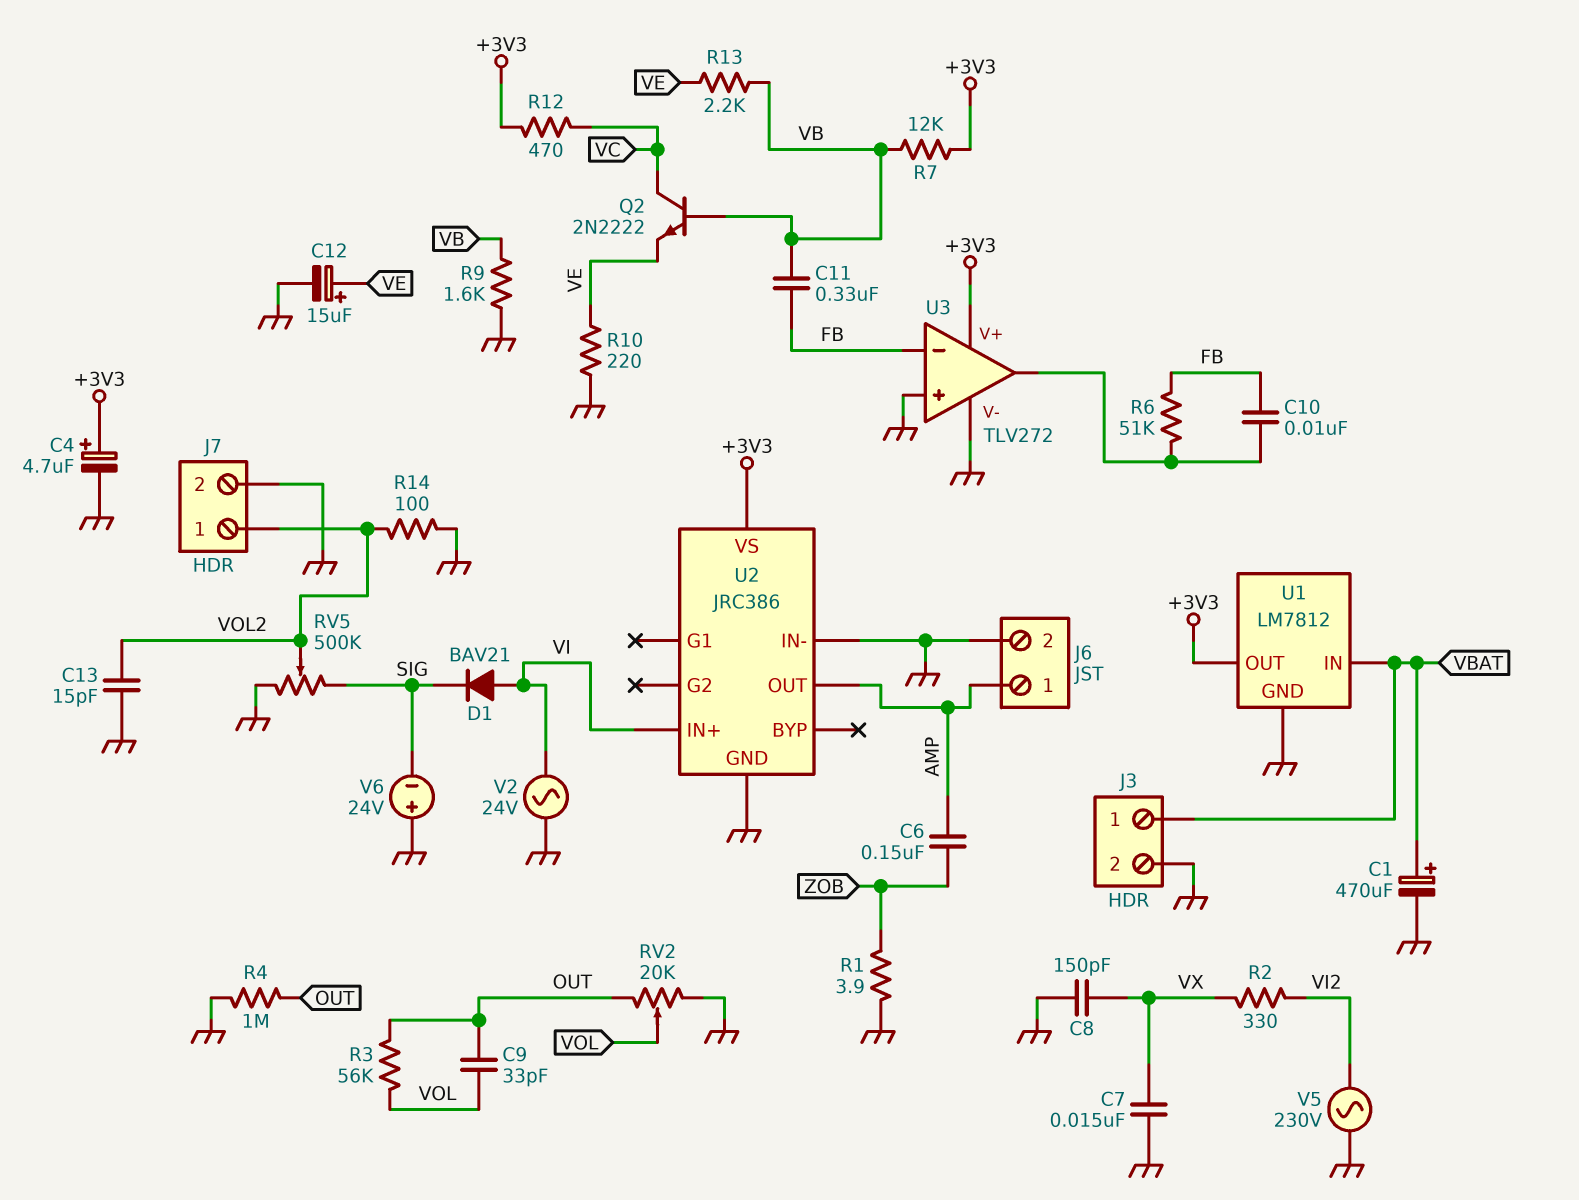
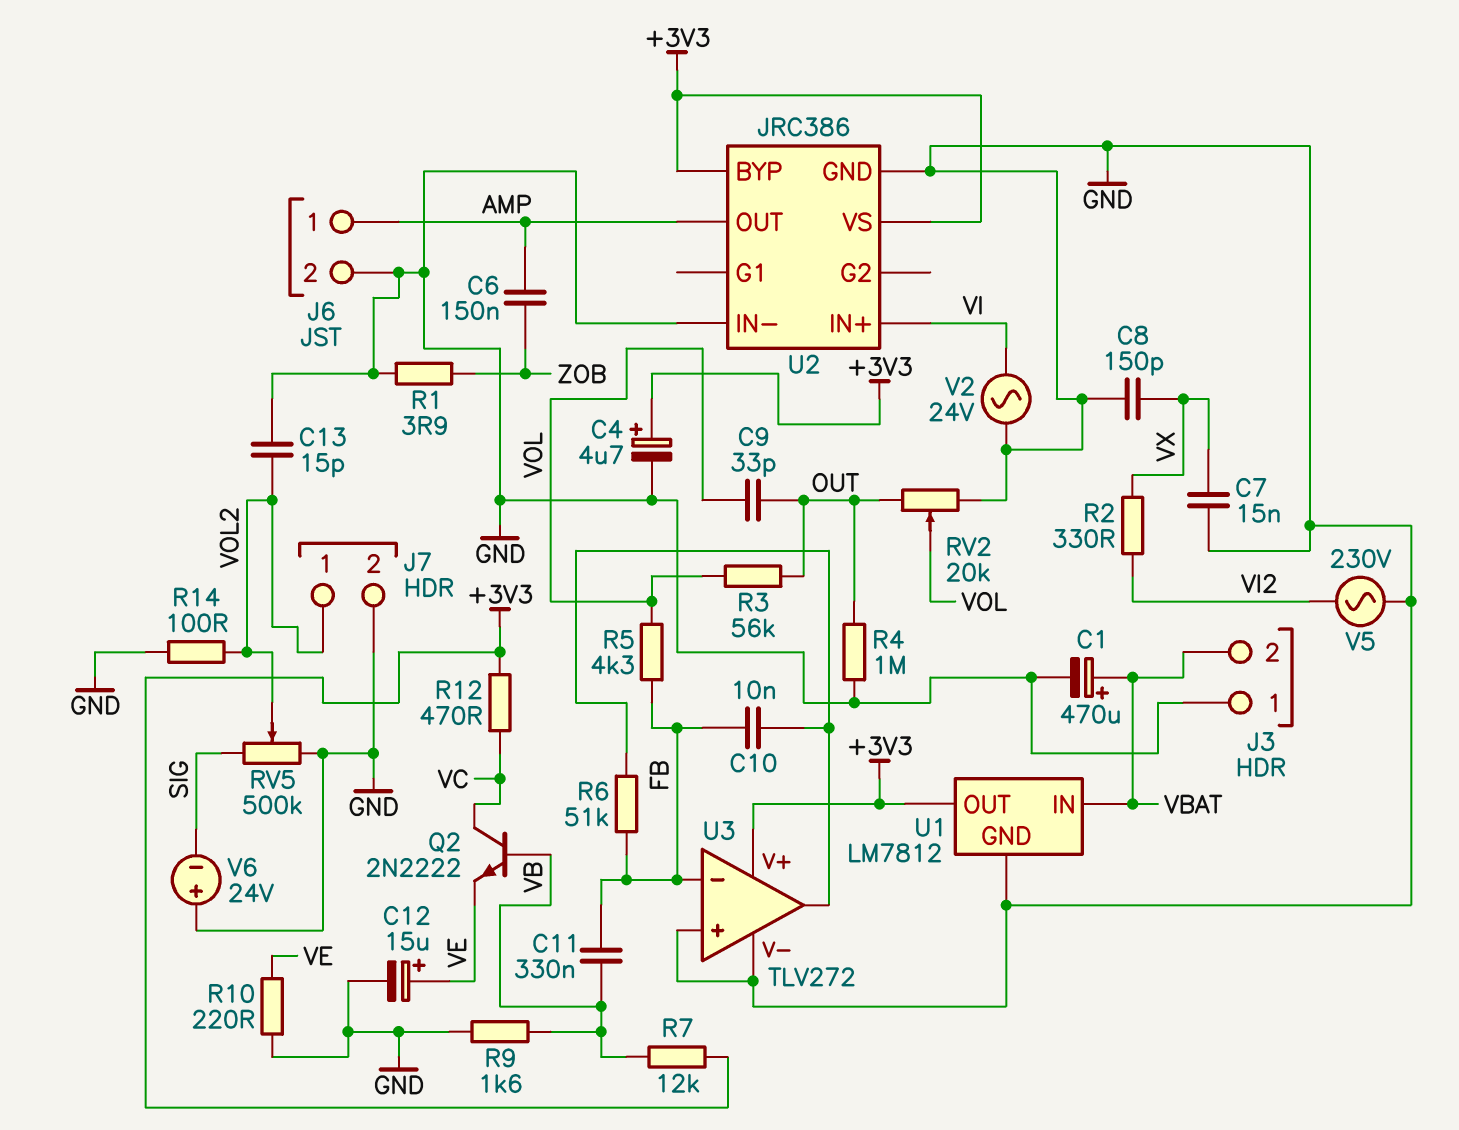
D1: diode BAV21 (A VI, K SIG) -> none
J3 pin 1: VBAT -> GND
J3 pin 2: GND -> VBAT
R5: none -> 4.3k (FB, VOL)
R13: 2.2k (VB, VE) -> none
U2 pin BYP: none -> +3V3

